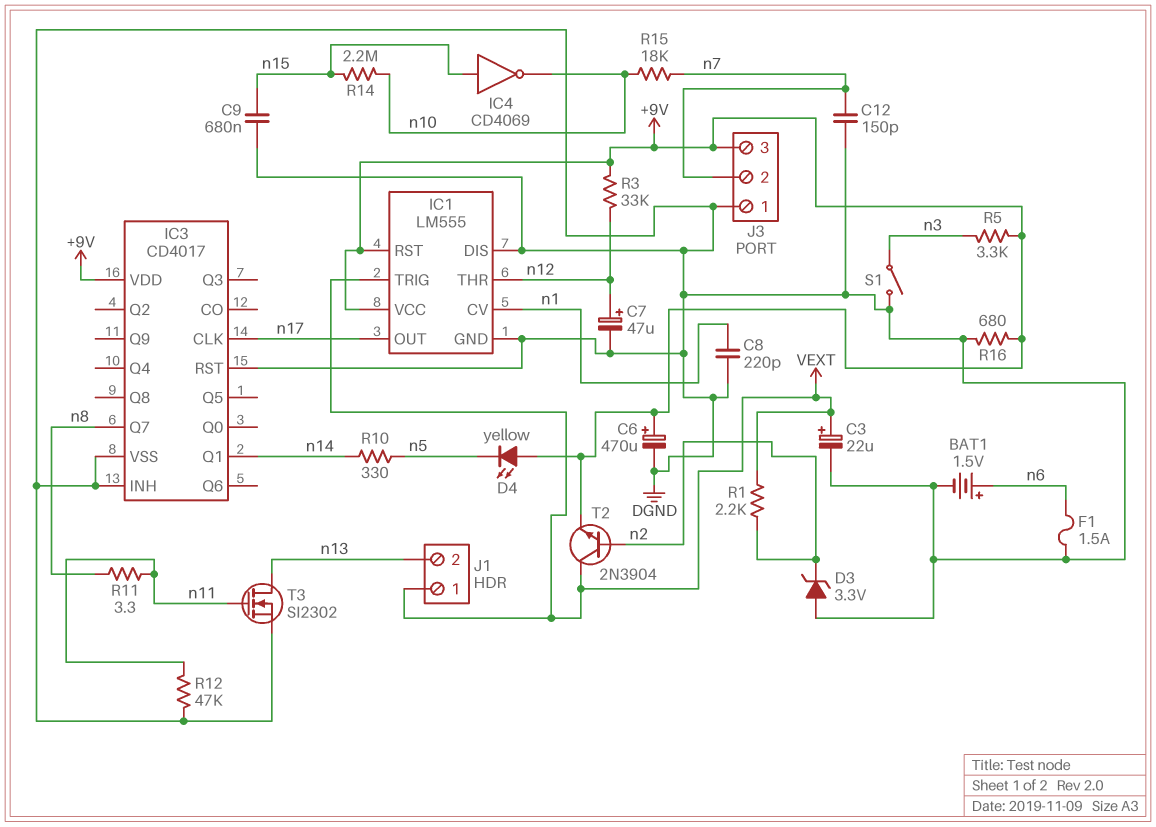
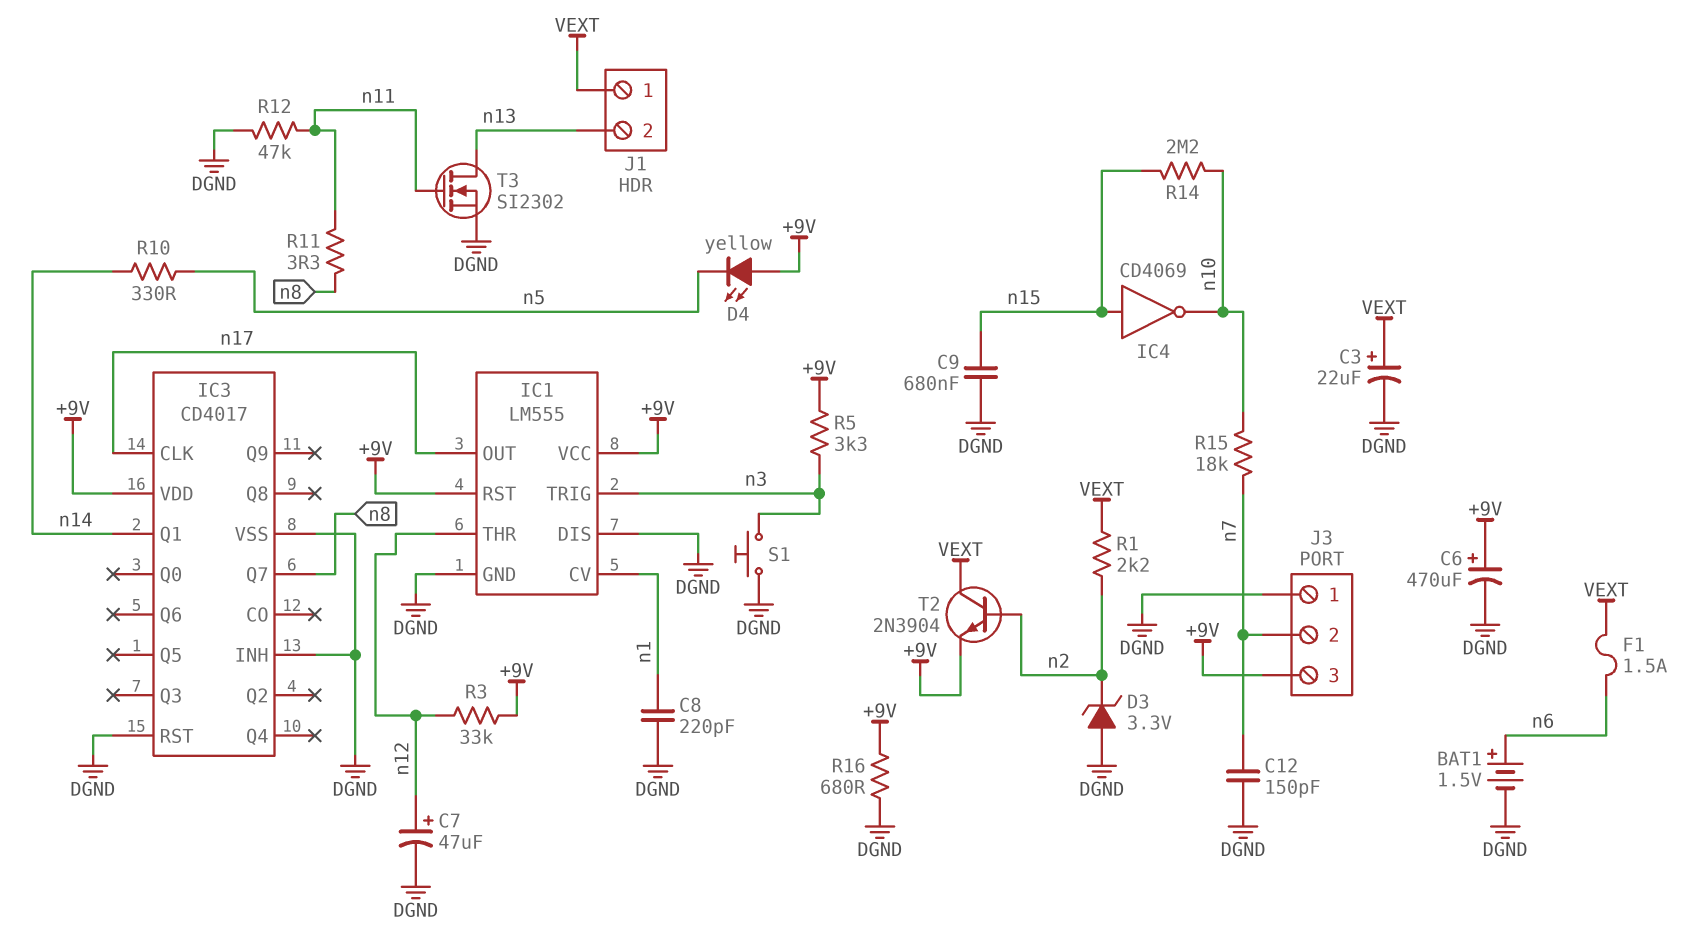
F1: 1.5A (DGND, n6) -> 1.5A (VEXT, n6)
IC1 pin TRIG: VEXT -> n3
S1: switch (DGND, n3) -> button (DGND, n3)

